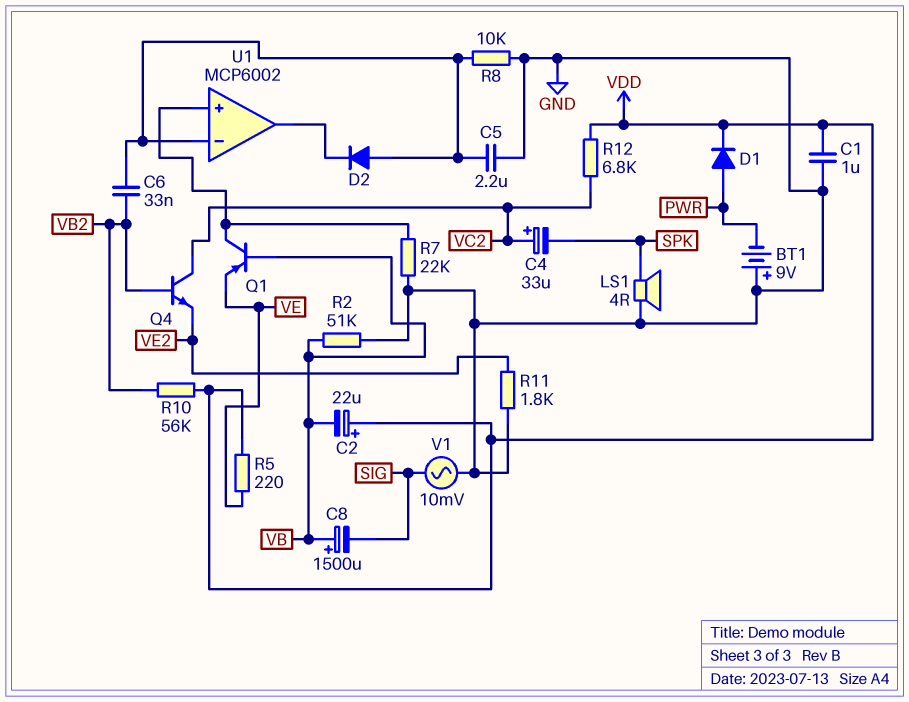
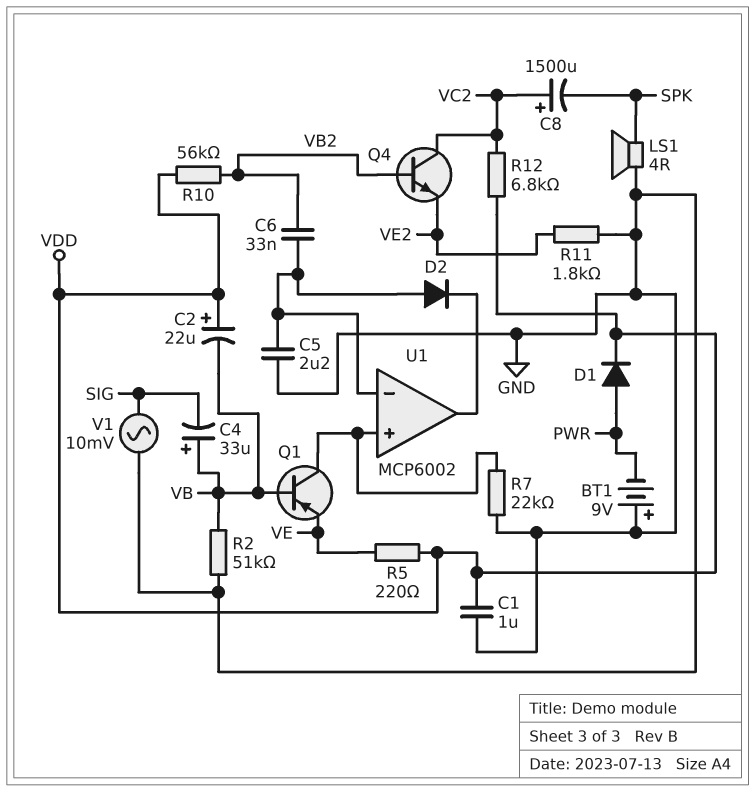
C4: 33uF (plus VC2, minus SPK) -> 33uF (plus VB, minus SIG)
C8: 1500uF (plus VB, minus SIG) -> 1500uF (plus VC2, minus SPK)
R8: 10k (GND, U1/in-) -> none

